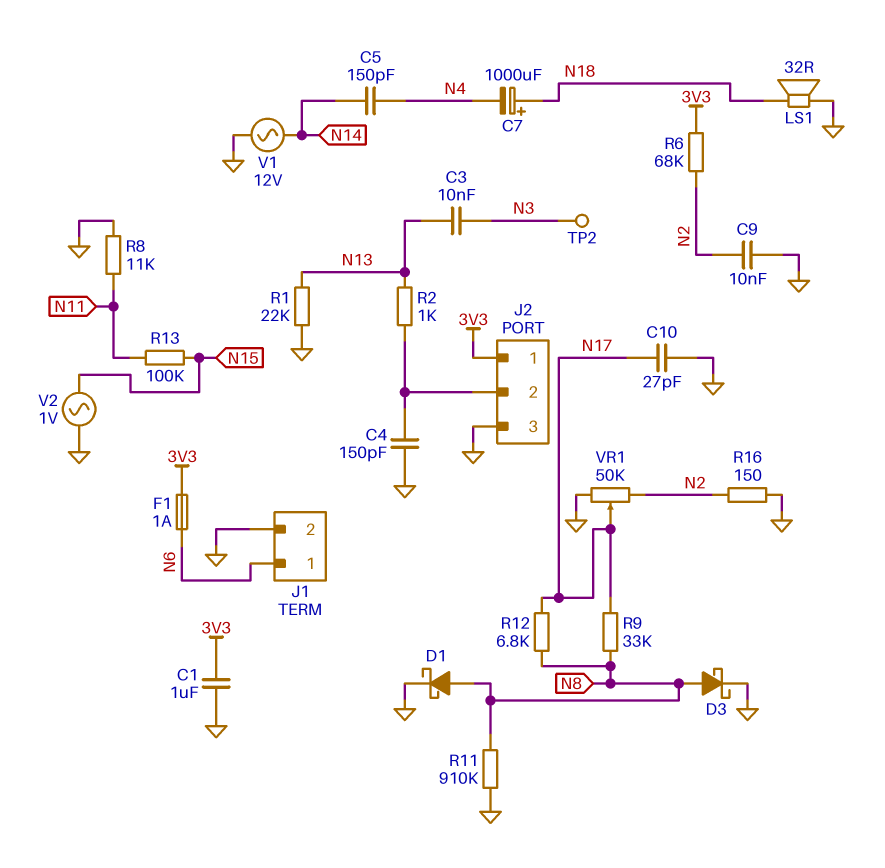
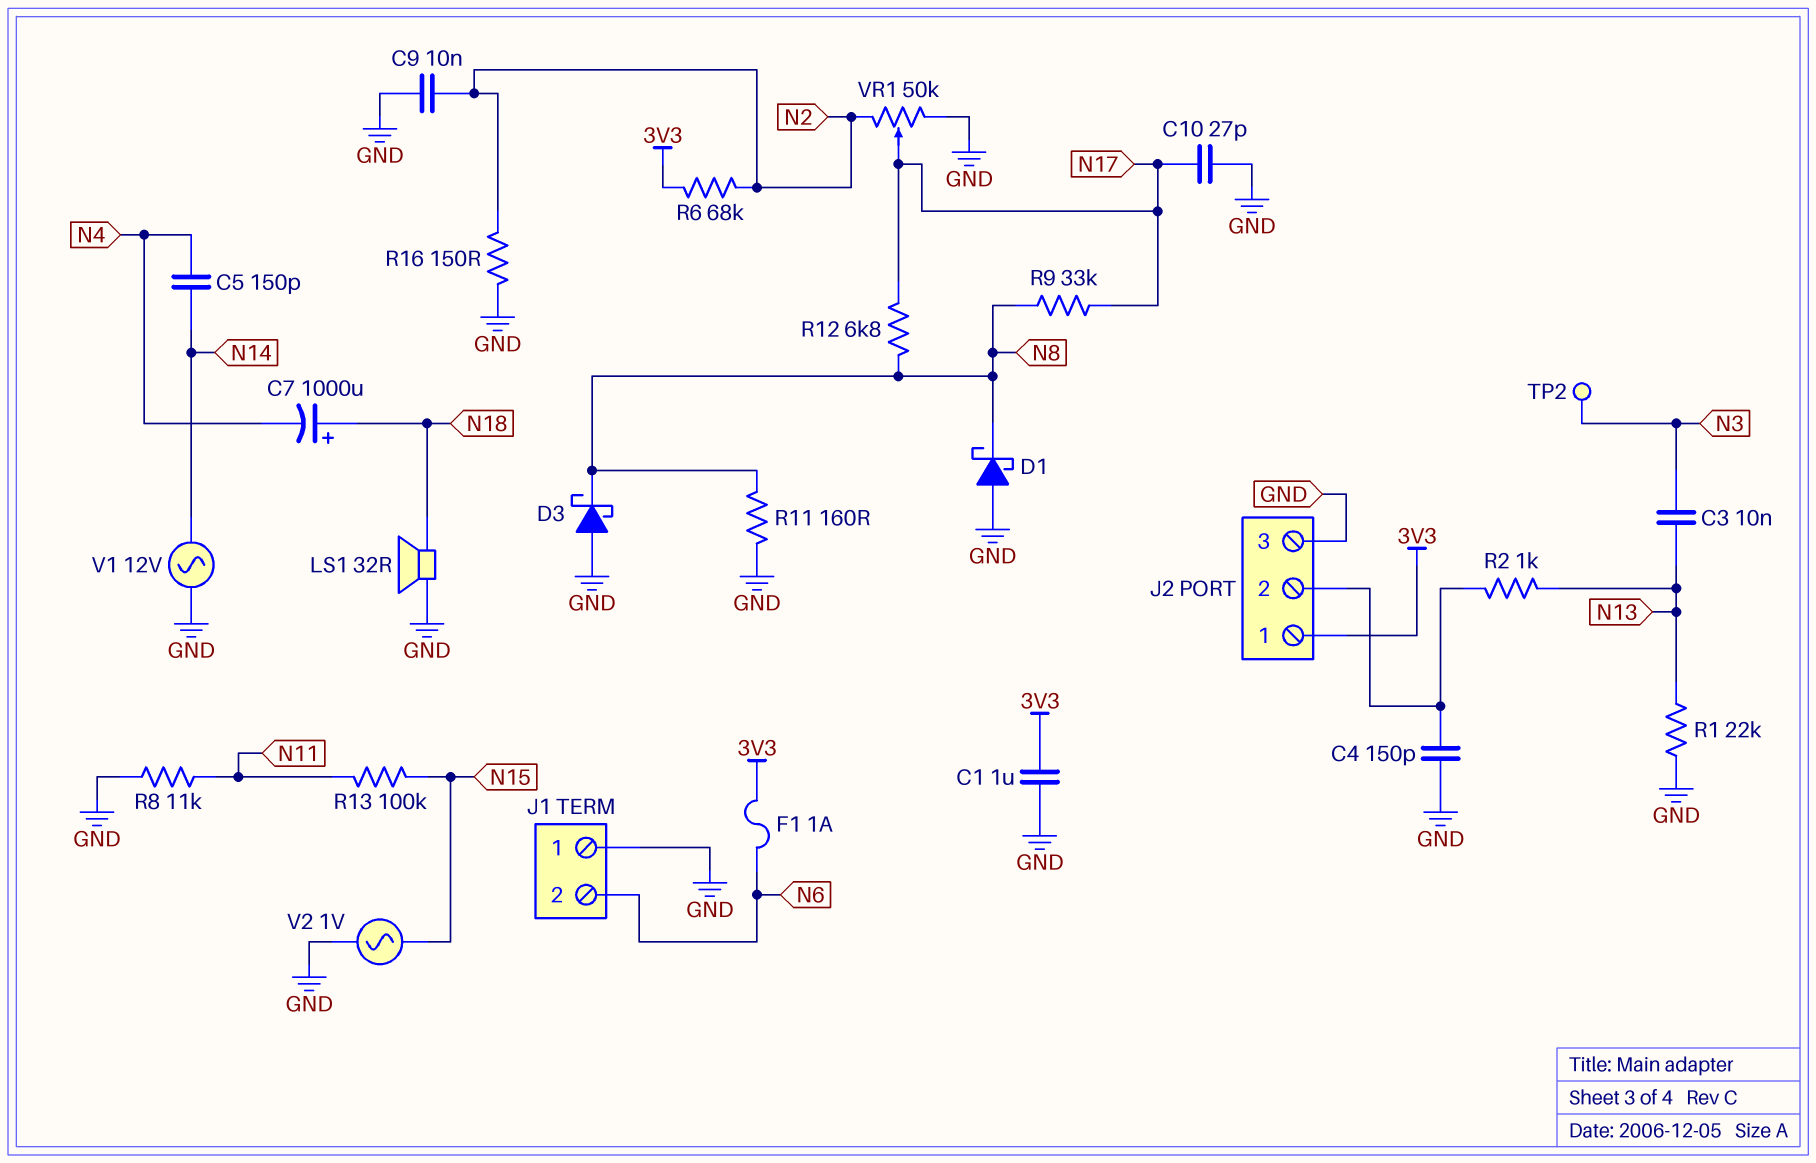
D1: schottky (A N8, K GND) -> schottky (A GND, K N8)
D3: schottky (A N8, K GND) -> schottky (A GND, K N8)
J1 pin 1: N6 -> GND
J1 pin 2: GND -> N6
R11: 910k (GND, N8) -> 160 (GND, N8)

